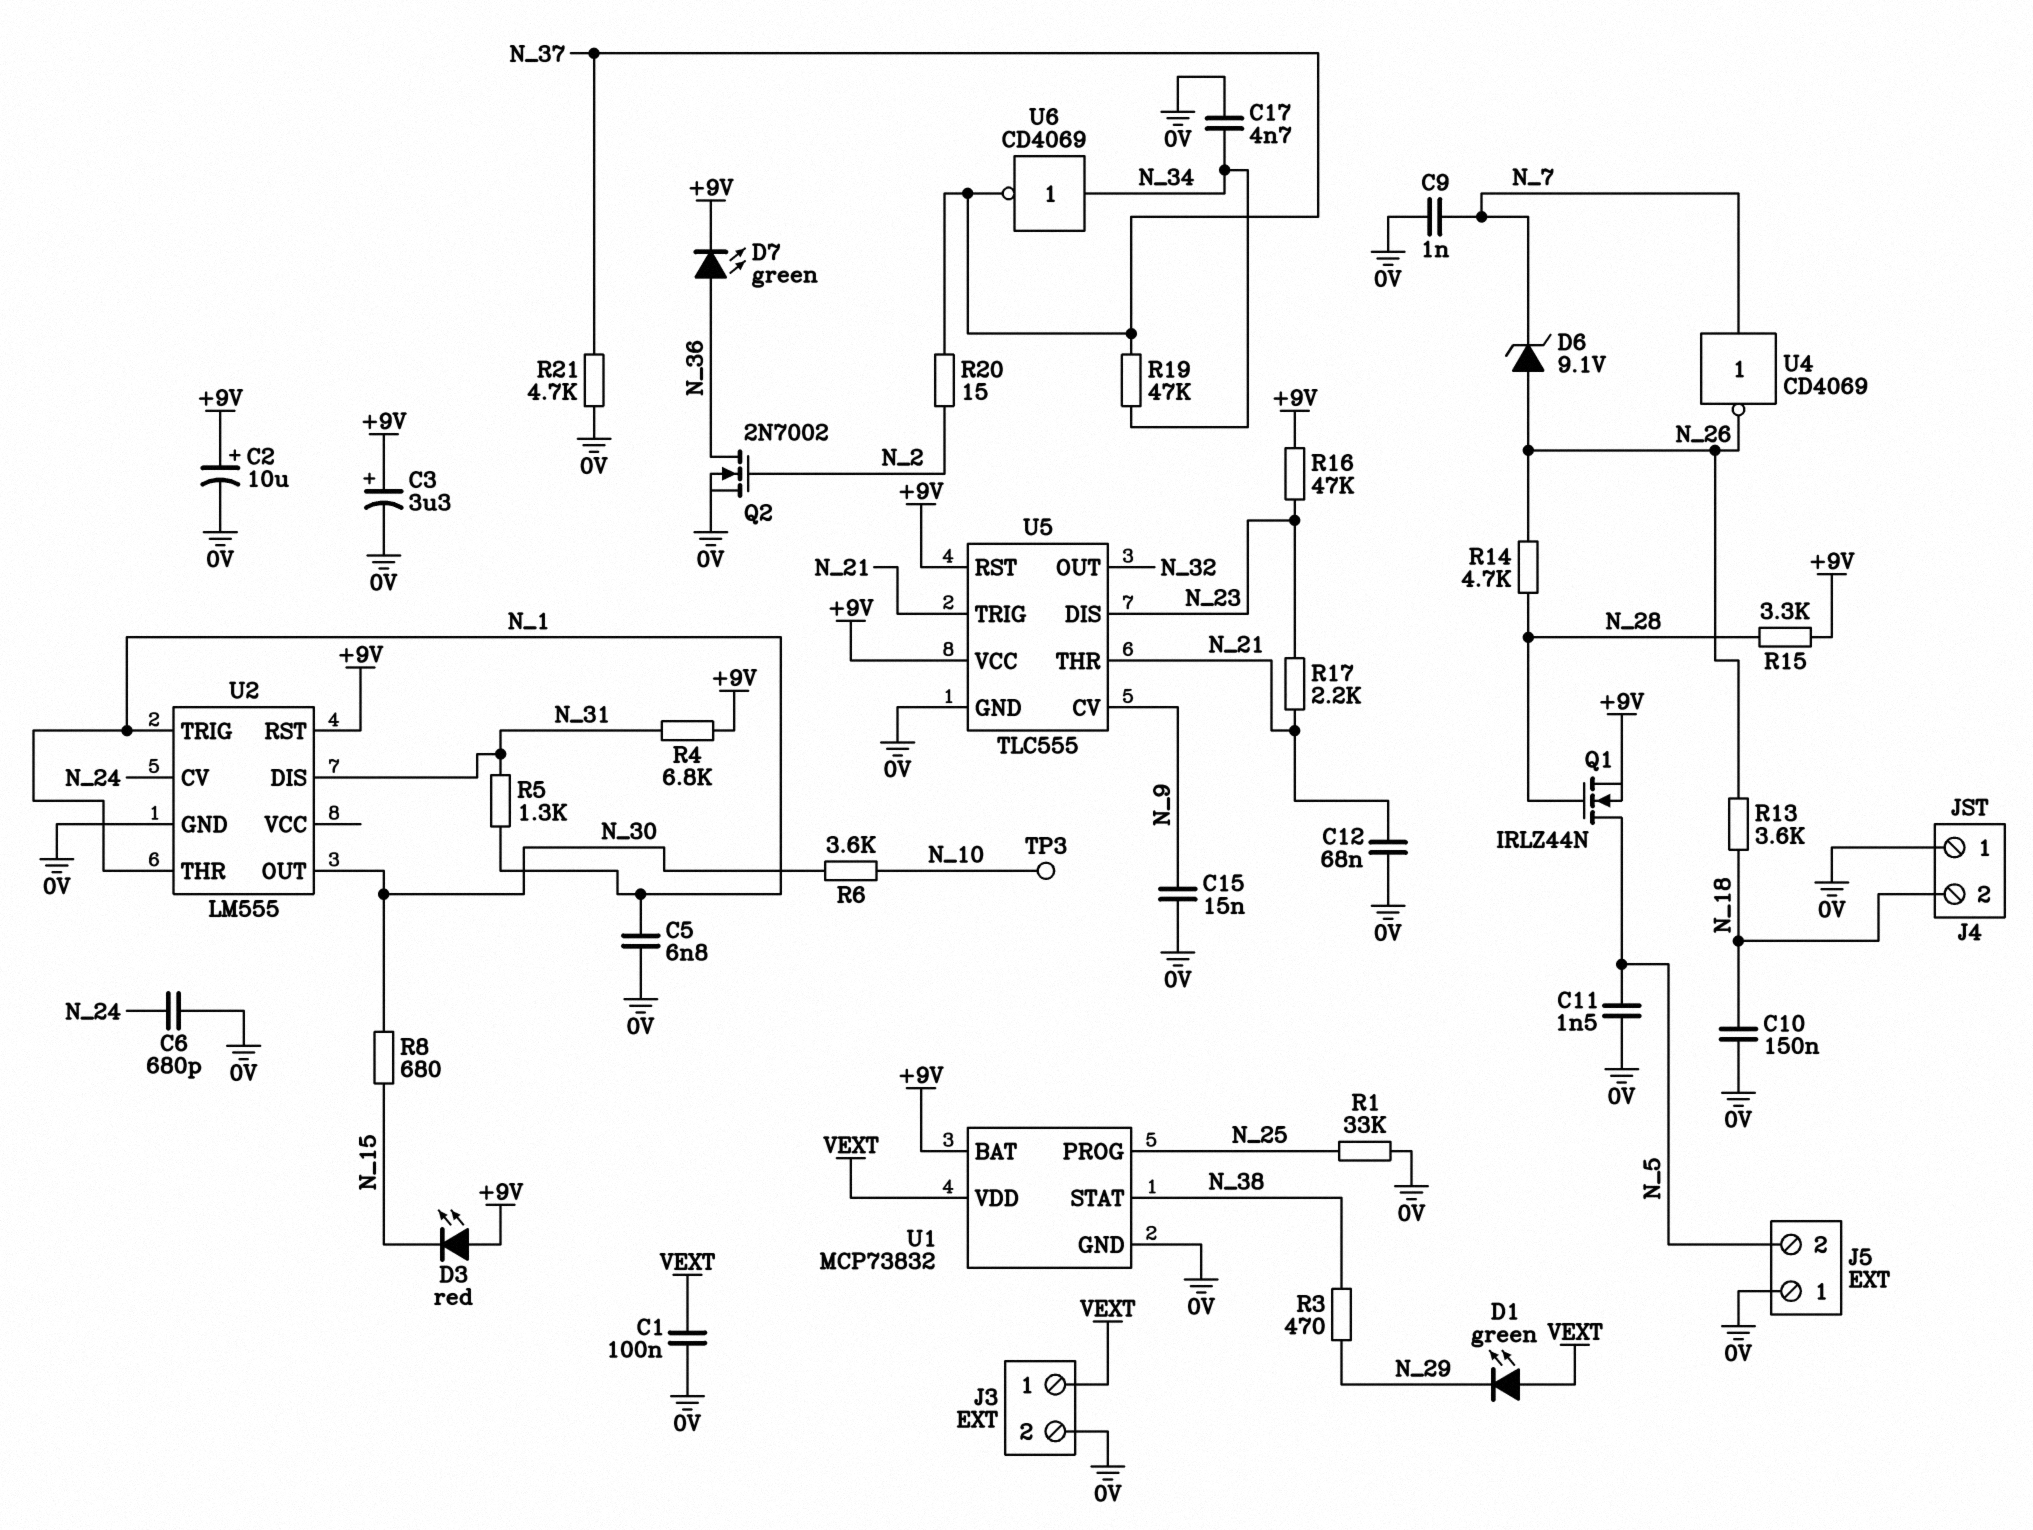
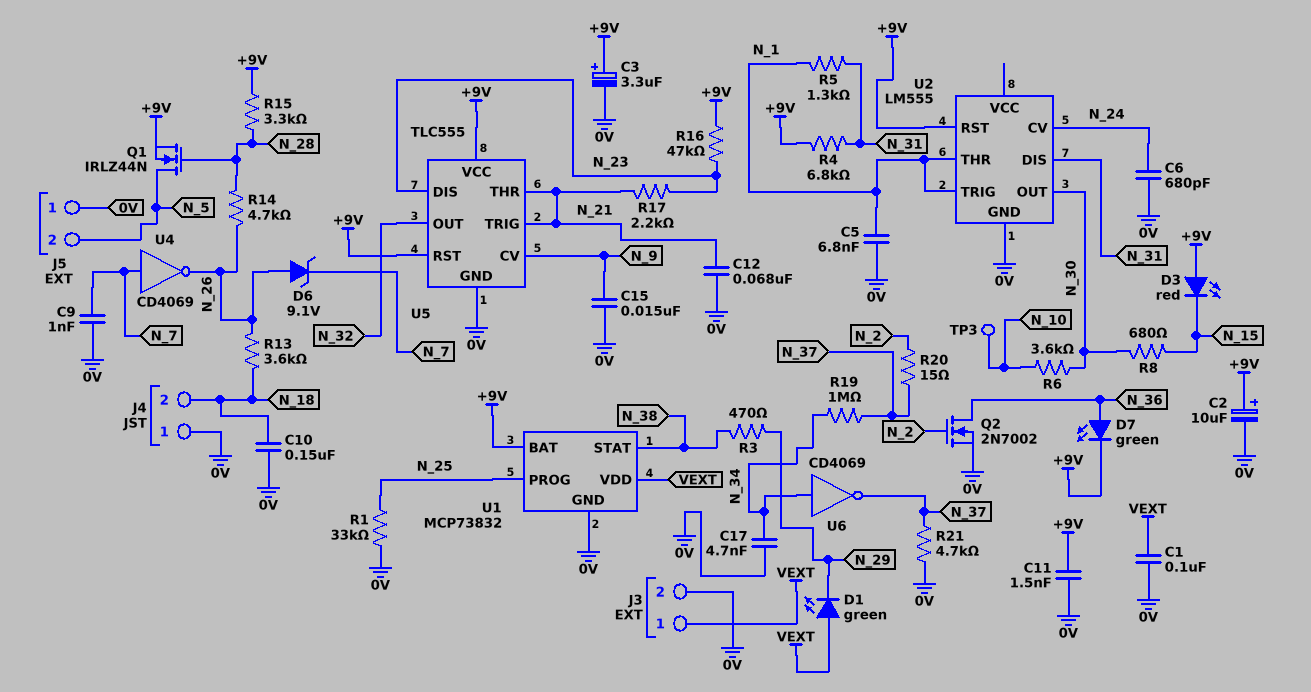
C11: 1.5nF (0V, N_5) -> 1.5nF (+9V, 0V)
R19: 47k (N_34, N_37) -> 1M (N_34, N_37)

